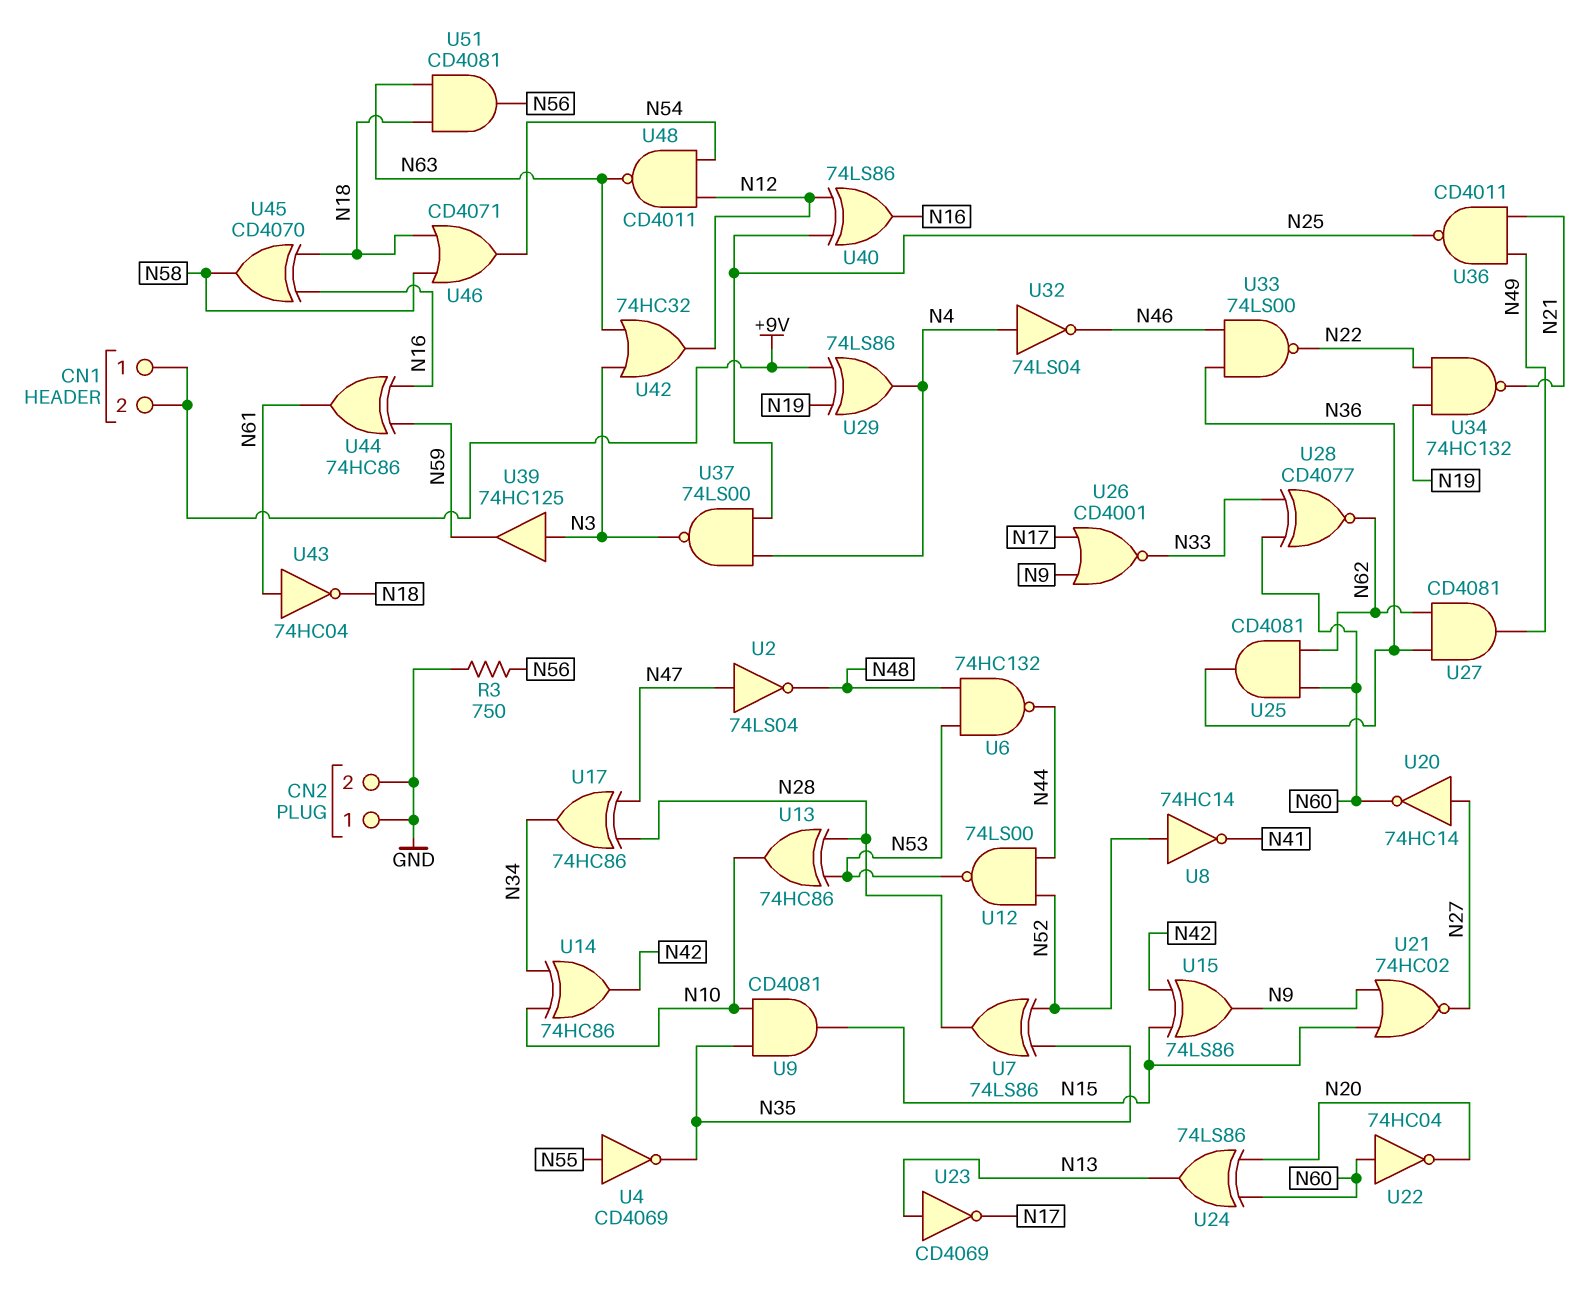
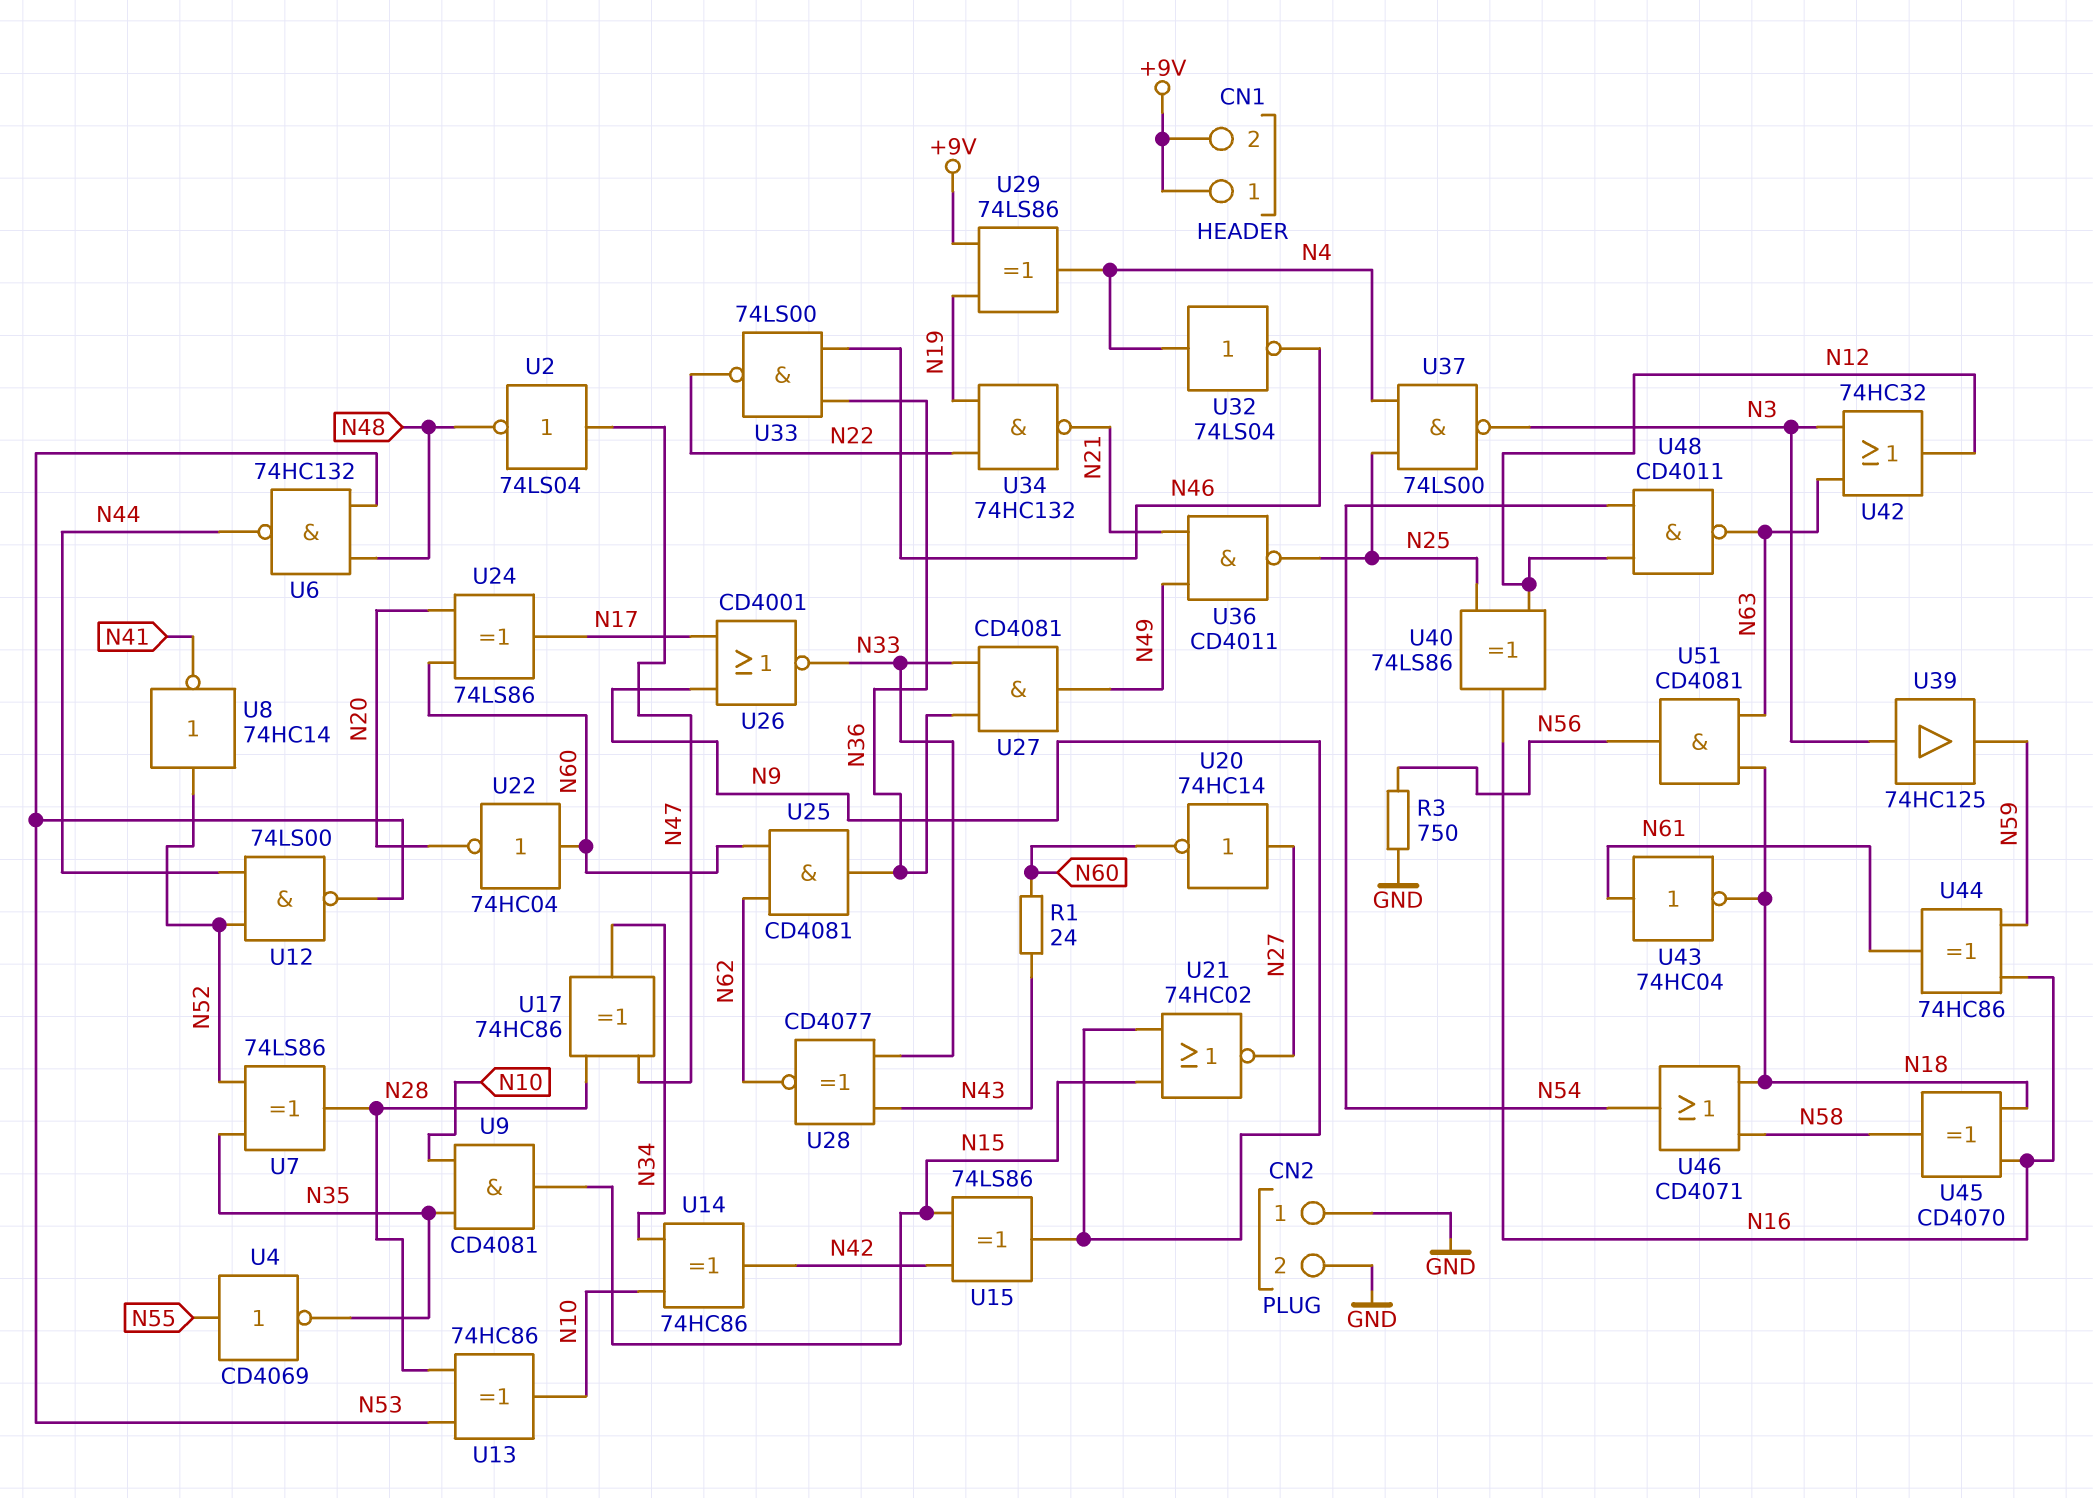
R1: none -> 24 (N43, N60)
U23: NOT CD4069 (in N13, out N17) -> none
U24: XOR 74LS86 (in N20, in N60, out N13) -> XOR 74LS86 (in N20, in N60, out N17)
U27: AND CD4081 (in N36, in N62, out N49) -> AND CD4081 (in N33, in N36, out N49)
U28: XNOR CD4077 (in N33, in N60, out N62) -> XNOR CD4077 (in N33, in N43, out N62)

